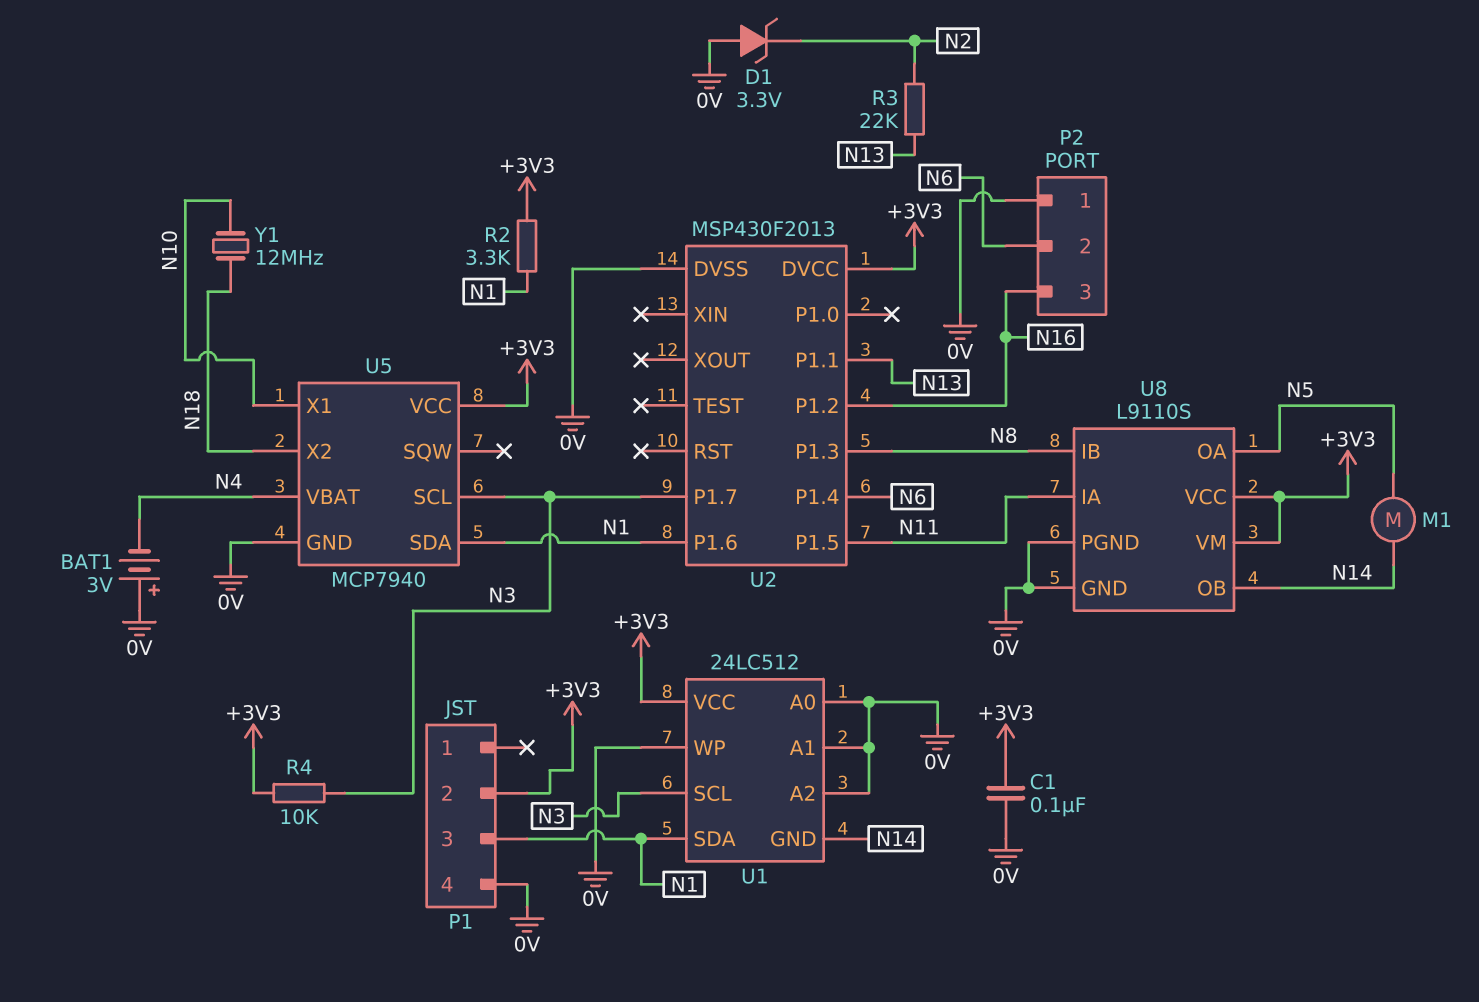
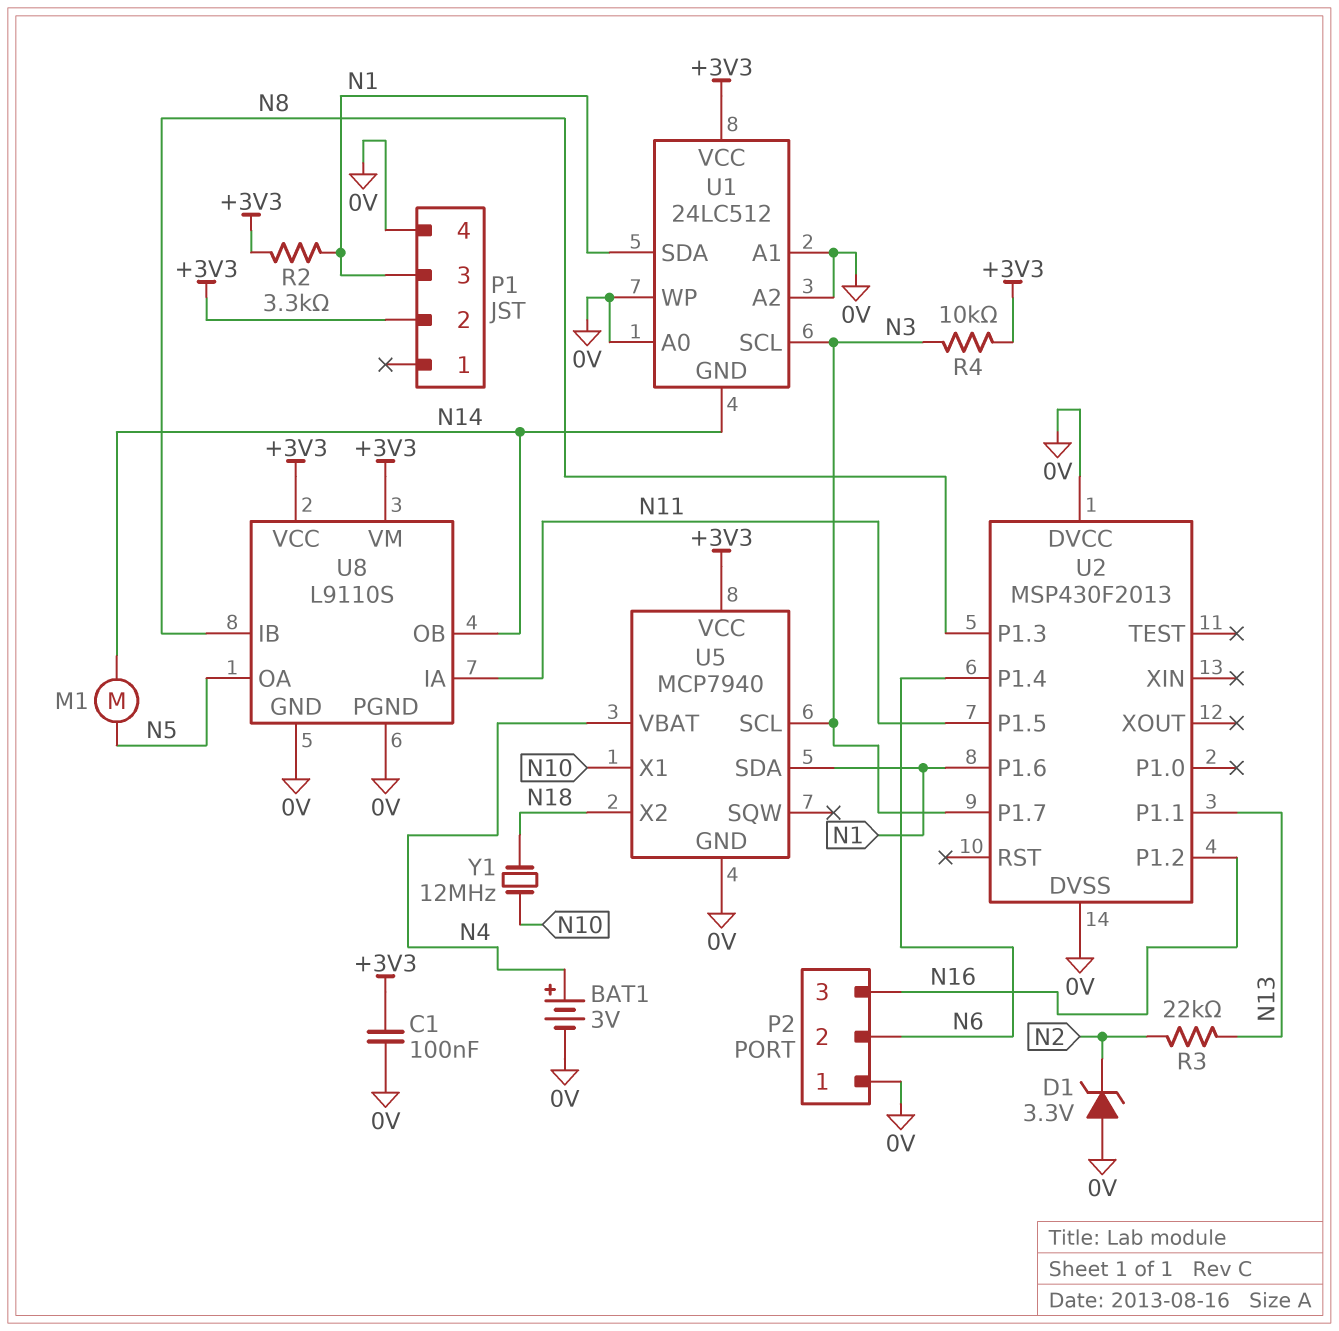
BAT1: 3V (plus 0V, minus N4) -> 3V (plus N4, minus 0V)
U2 pin DVCC: +3V3 -> 0V

